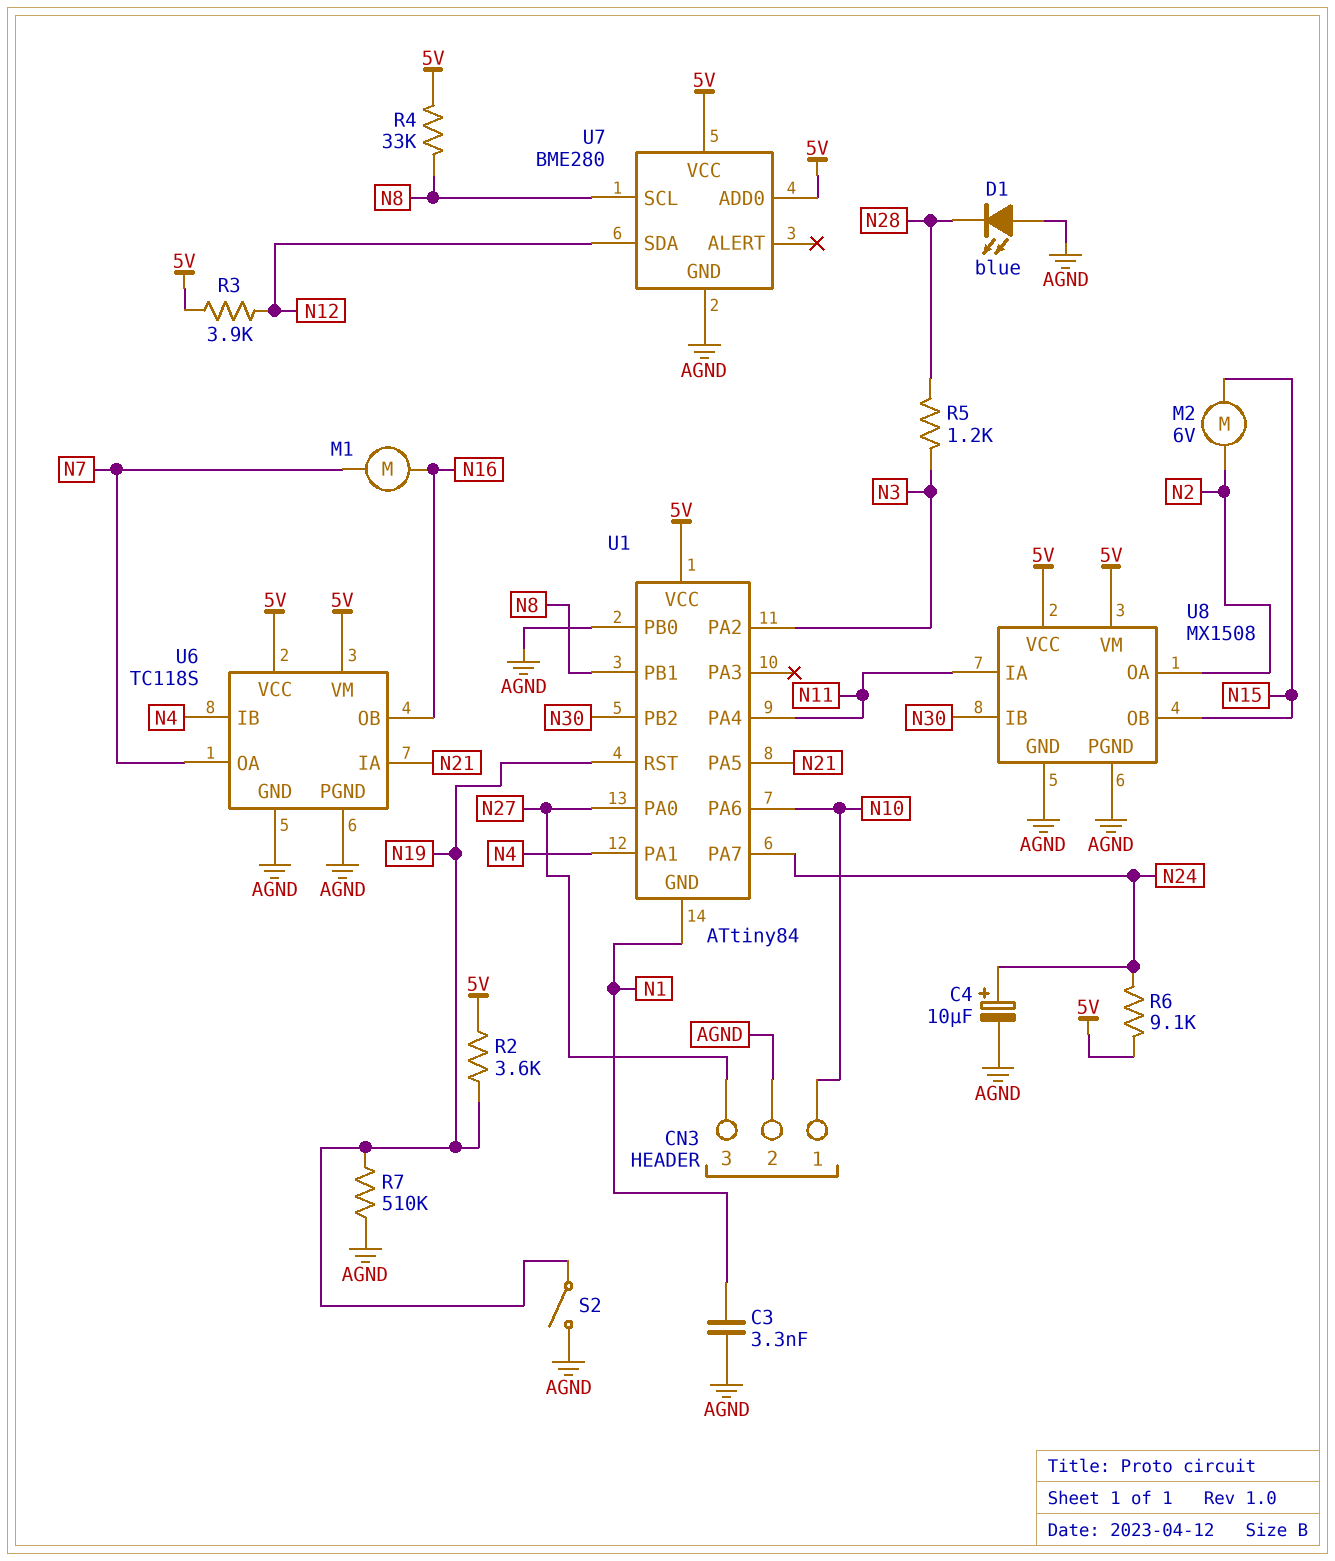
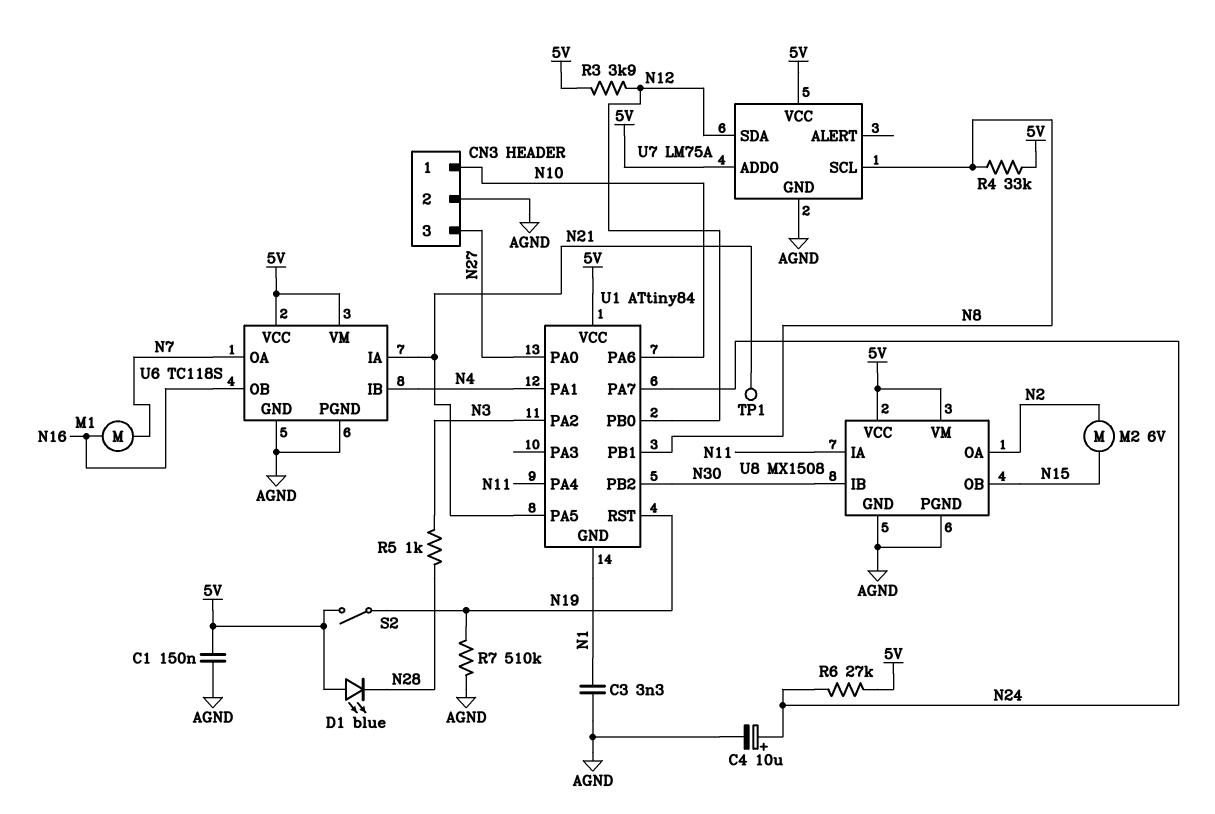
C1: none -> 150nF (5V, AGND)
D1: LED blue (A AGND, K N28) -> LED blue (A 5V, K N28)
R2: 3.6k (5V, N19) -> none
R5: 1.2k (N3, N28) -> 1k (N3, N28)
R6: 9.1k (5V, N24) -> 27k (5V, N24)
S2: switch (AGND, N19) -> switch (5V, N19)
TP1: none -> test point (N21)
U1 pin PB0: AGND -> N12
U7: BME280 -> LM75A

